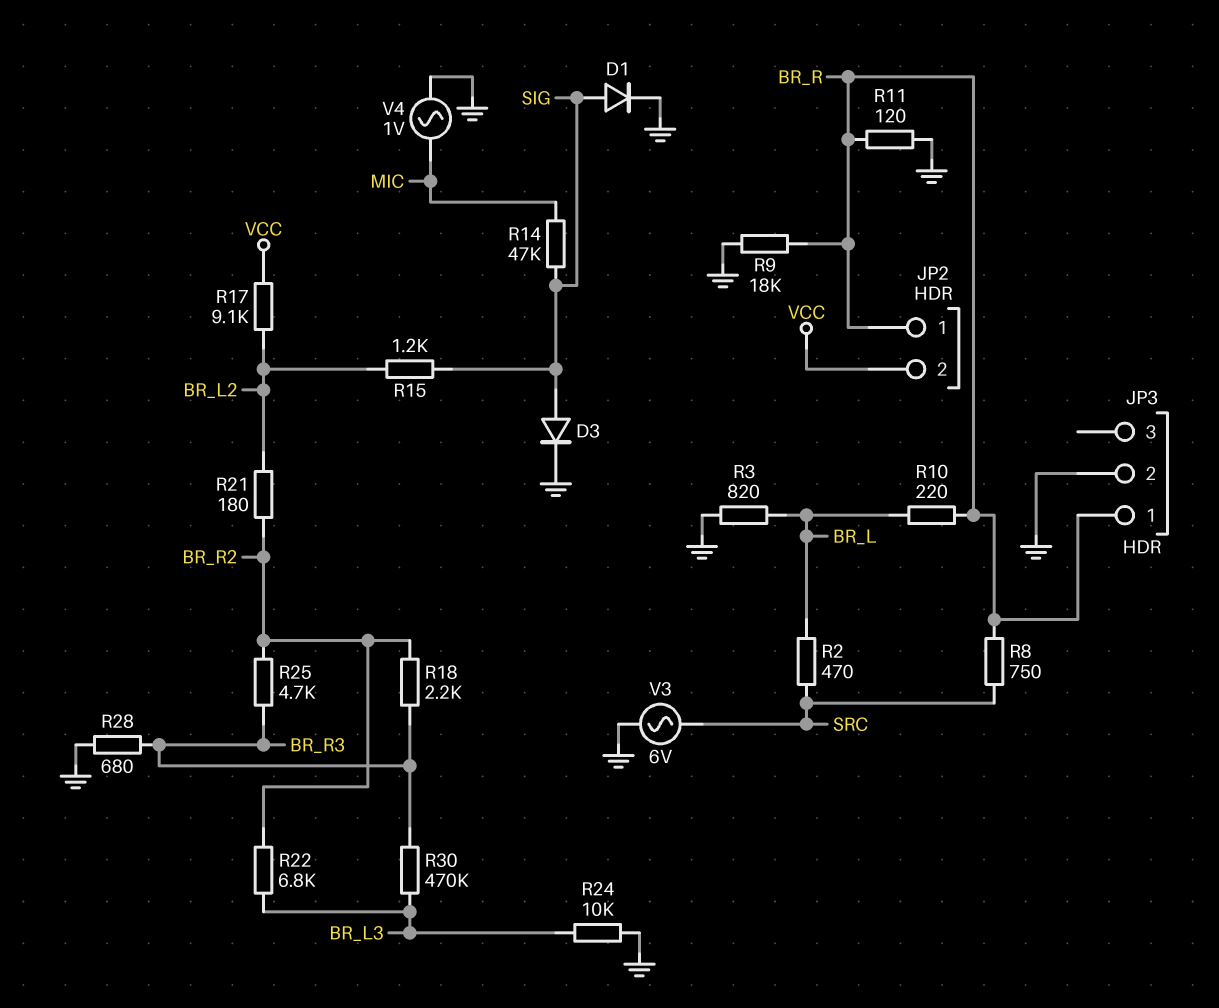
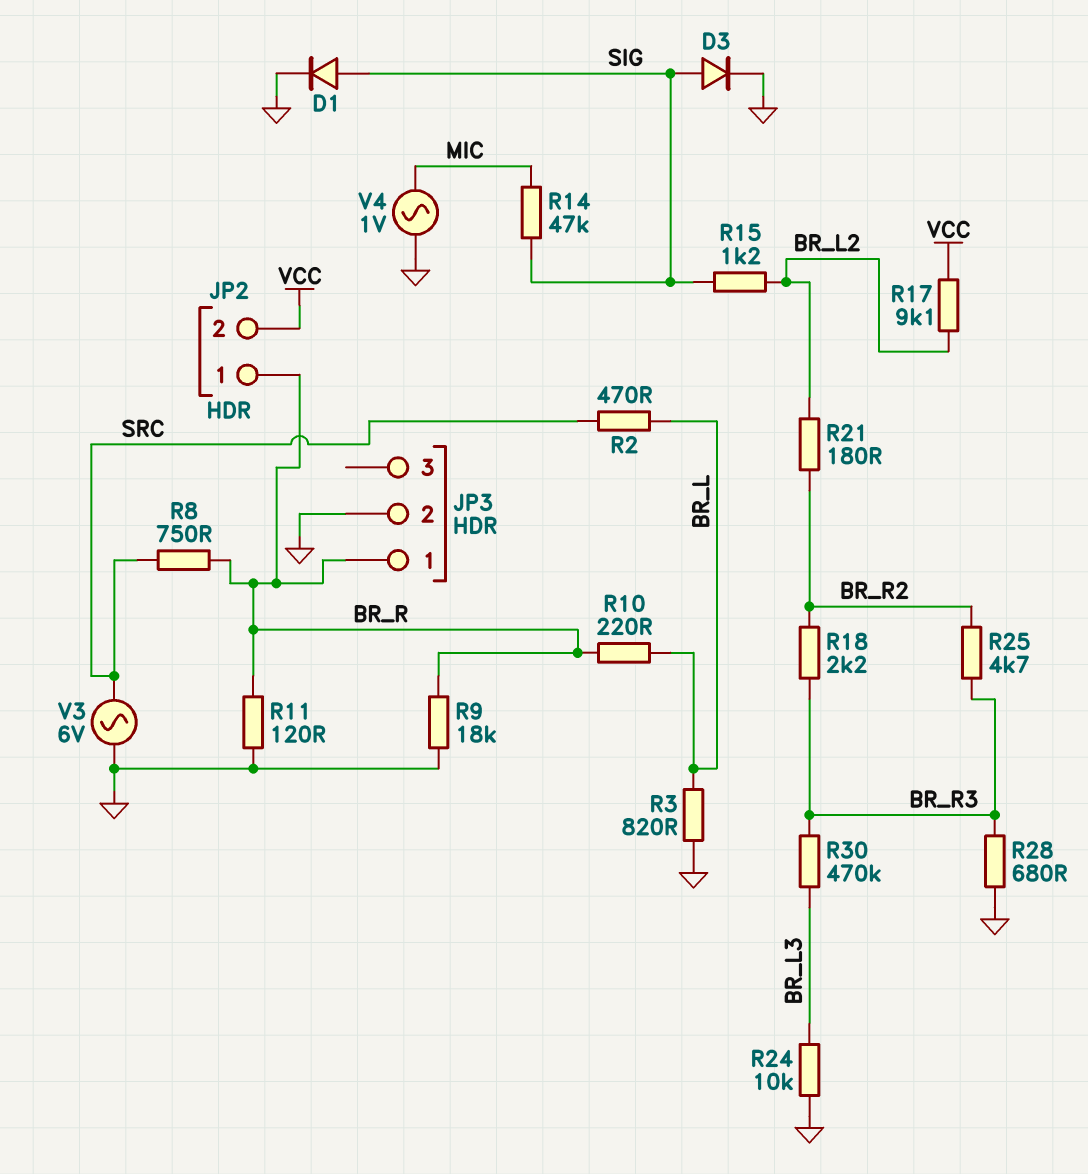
R22: 6.8k (BR_L3, BR_R2) -> none

